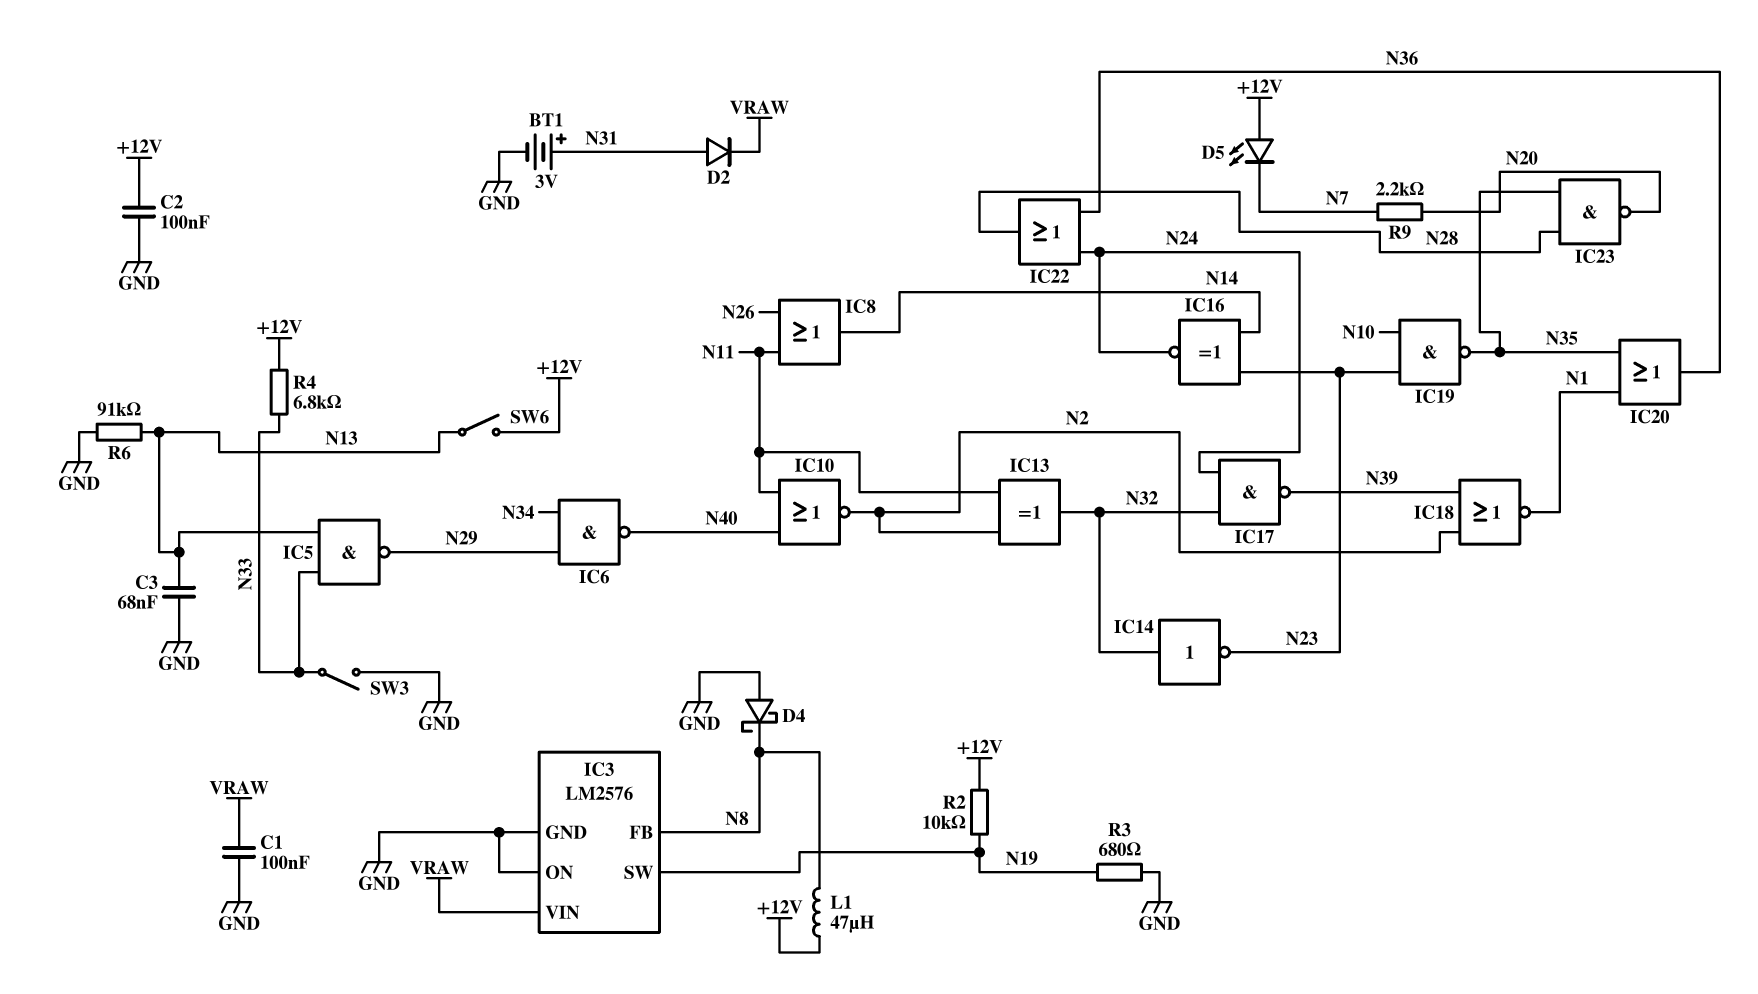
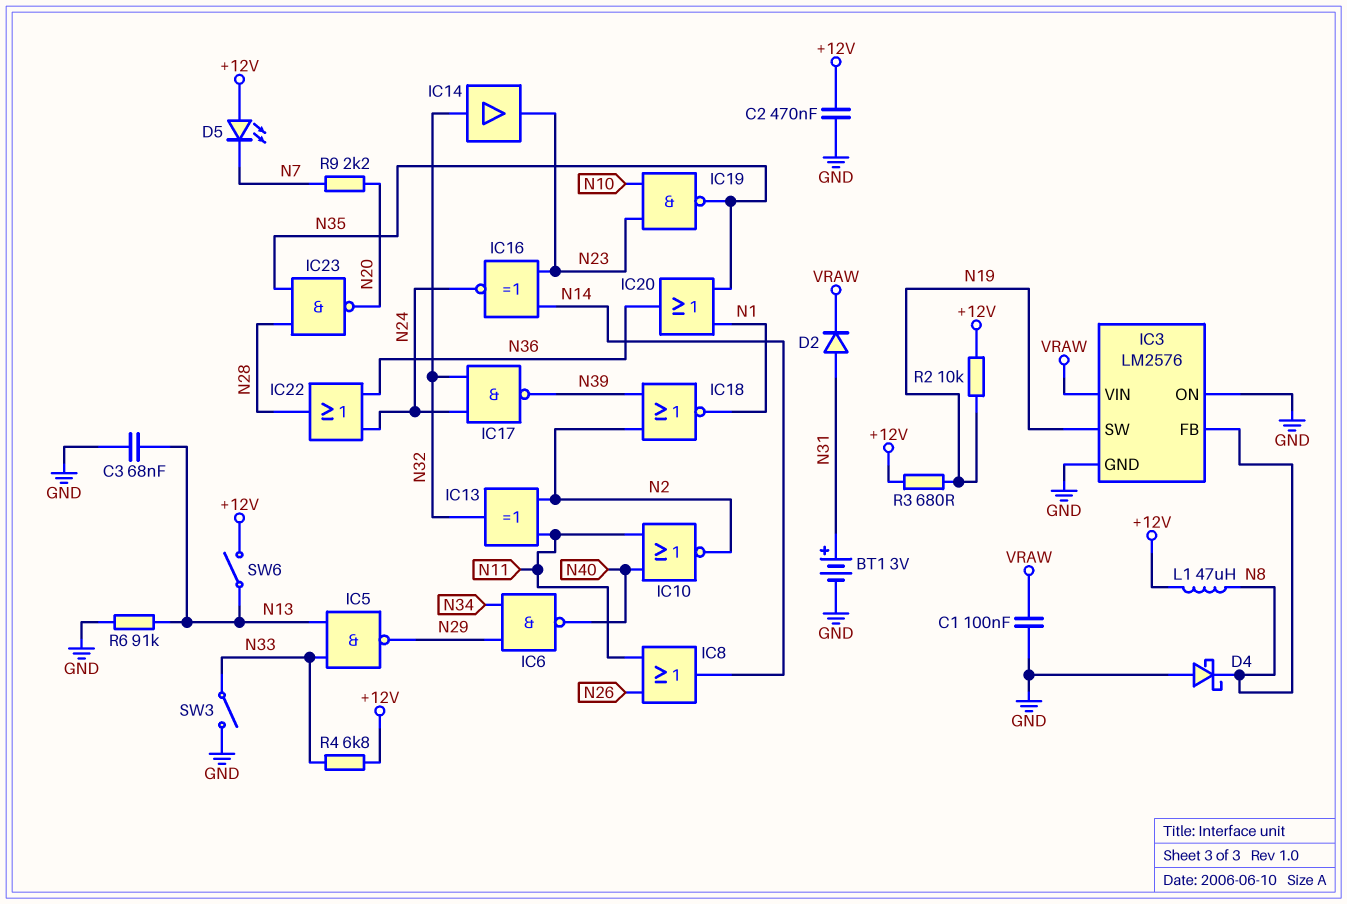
C2: 100nF (+12V, GND) -> 470nF (+12V, GND)
IC14: NOT (in N32, out N23) -> buffer (in N32, out N23)
R3: 680 (GND, N19) -> 680 (+12V, N19)

